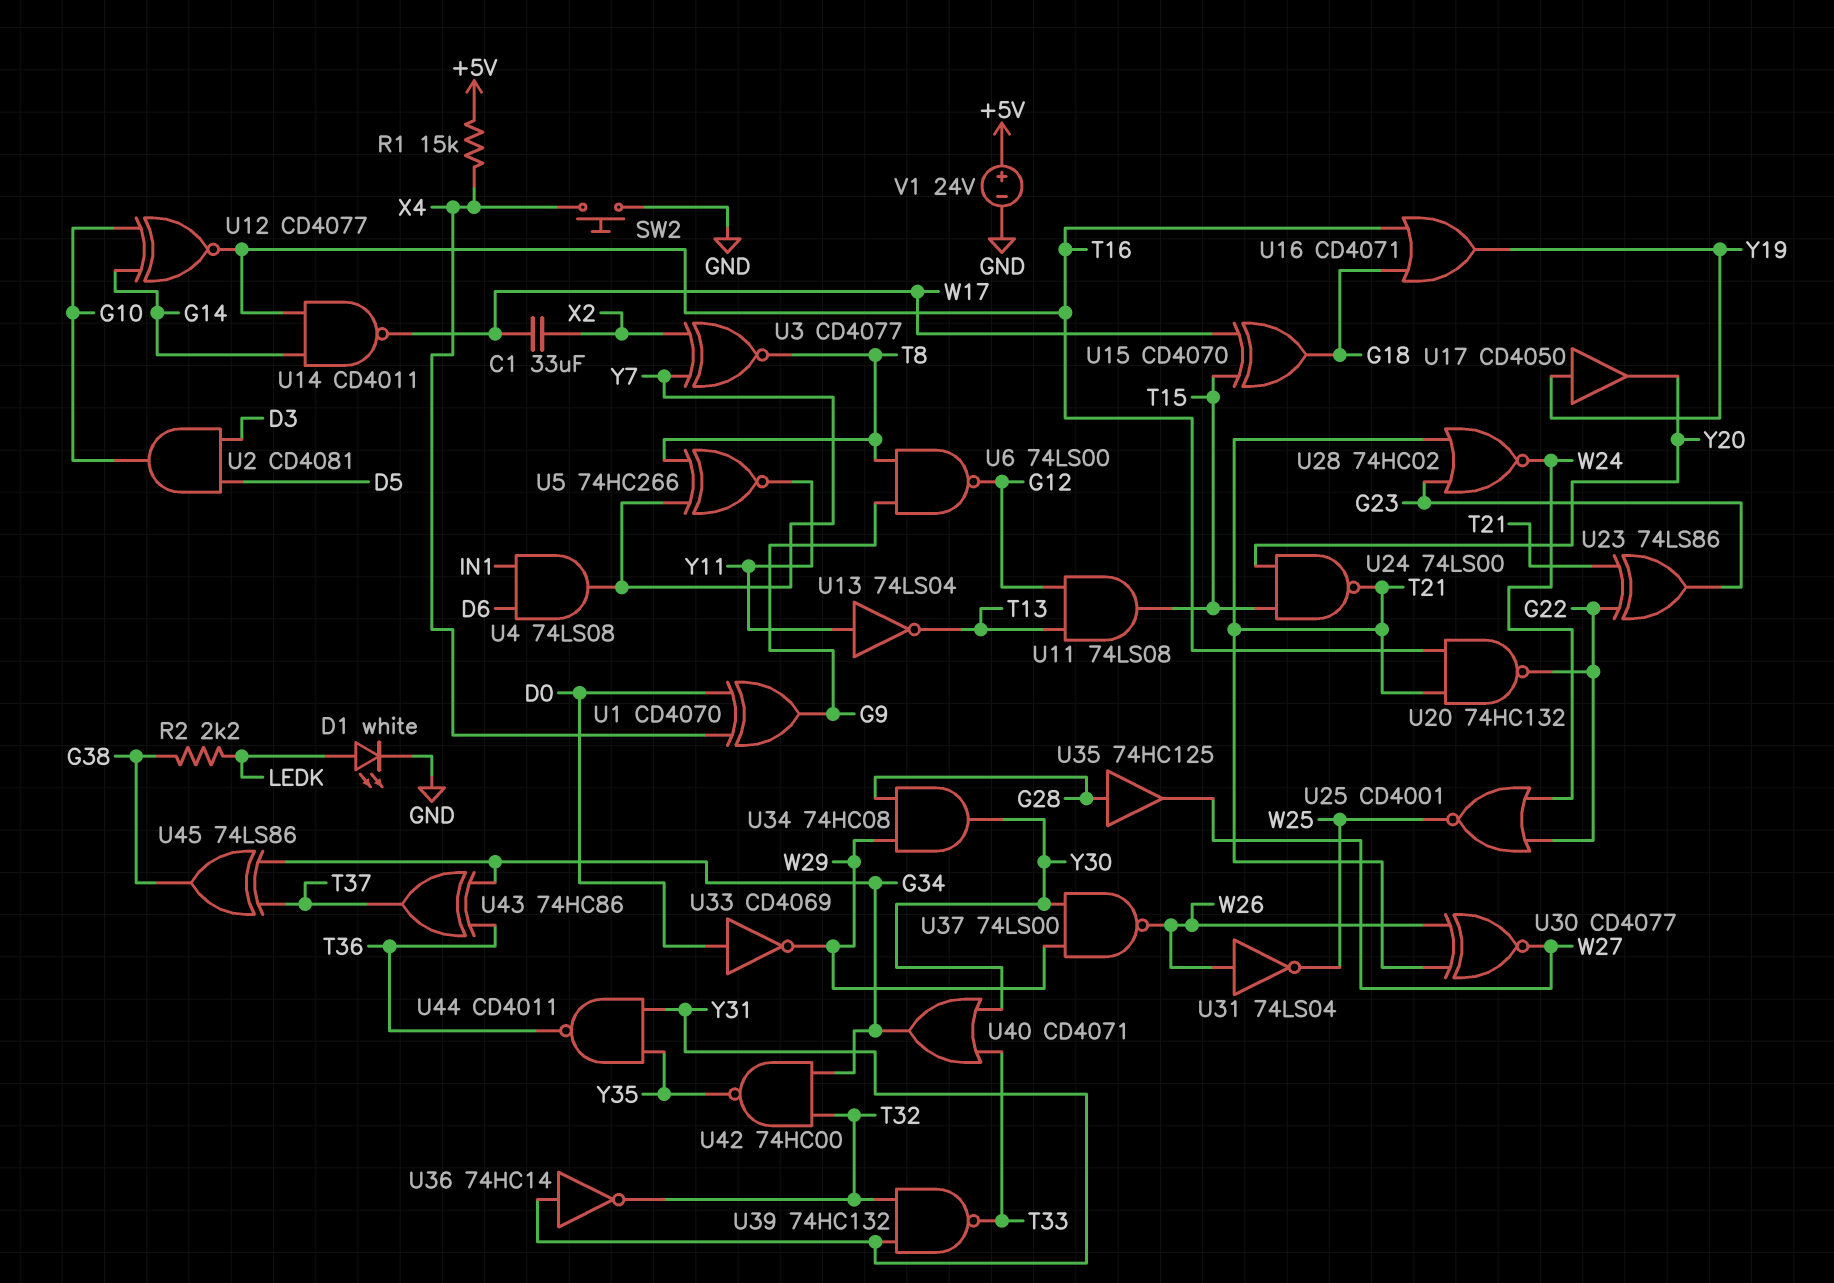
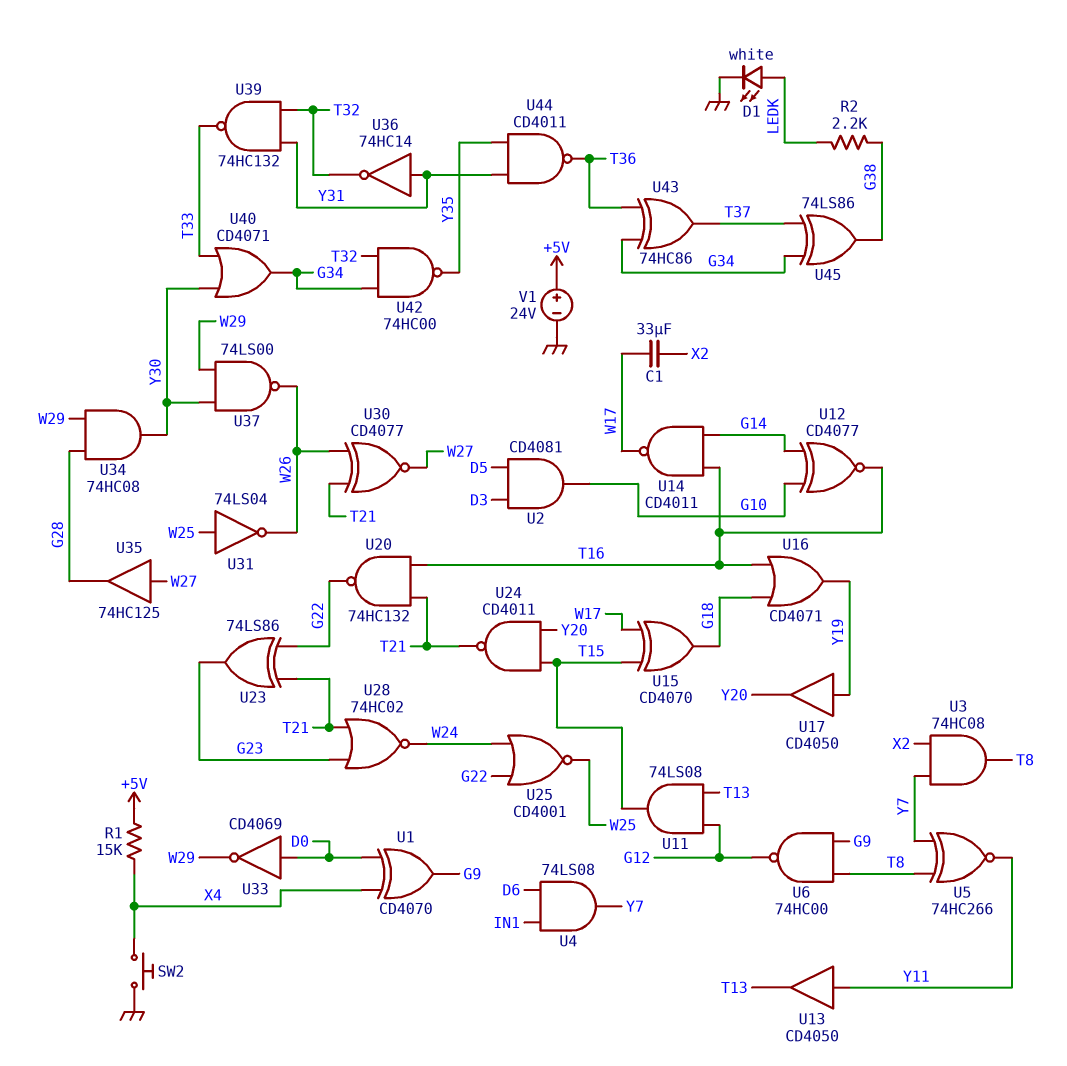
U3: XNOR CD4077 (in X2, in Y7, out T8) -> AND 74HC08 (in X2, in Y7, out T8)
U6: NAND 74LS00 (in G9, in T8, out G12) -> NAND 74HC00 (in G9, in T8, out G12)
U13: NOT 74LS04 (in Y11, out T13) -> buffer CD4050 (in Y11, out T13)
U24: NAND 74LS00 (in T15, in Y20, out T21) -> NAND CD4011 (in T15, in Y20, out T21)
U31: NOT 74LS04 (in W26, out W25) -> NOT 74LS04 (in W25, out W26)
U35: buffer 74HC125 (in G28, out W27) -> buffer 74HC125 (in W27, out G28)

